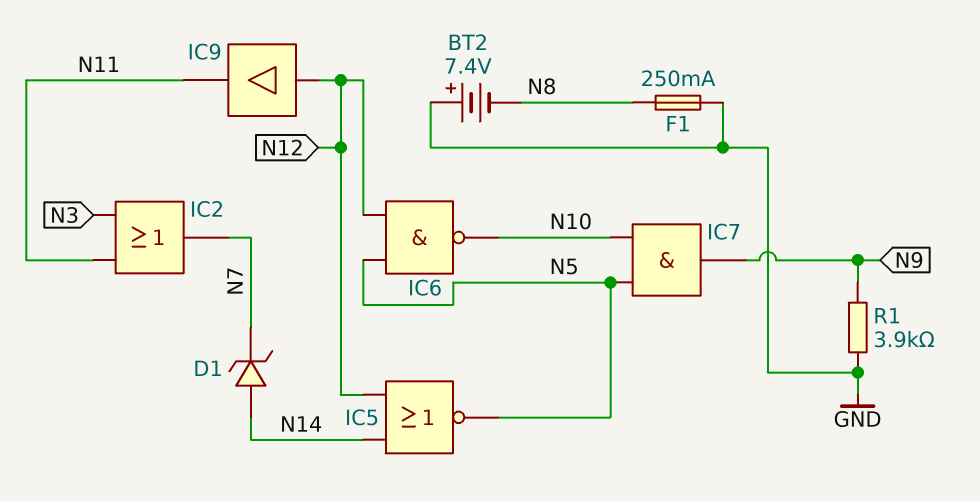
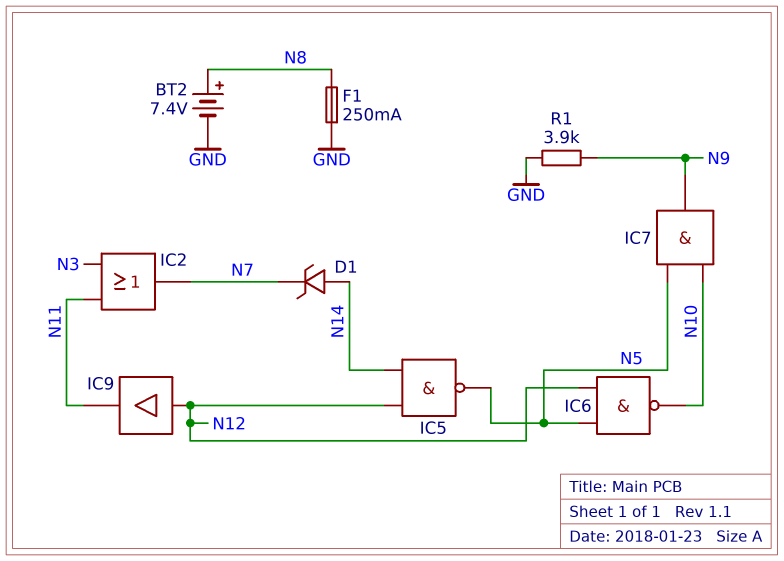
BT2: 7.4V (plus GND, minus N8) -> 7.4V (plus N8, minus GND)
IC5: NOR (in N12, in N14, out N5) -> NAND (in N12, in N14, out N5)

